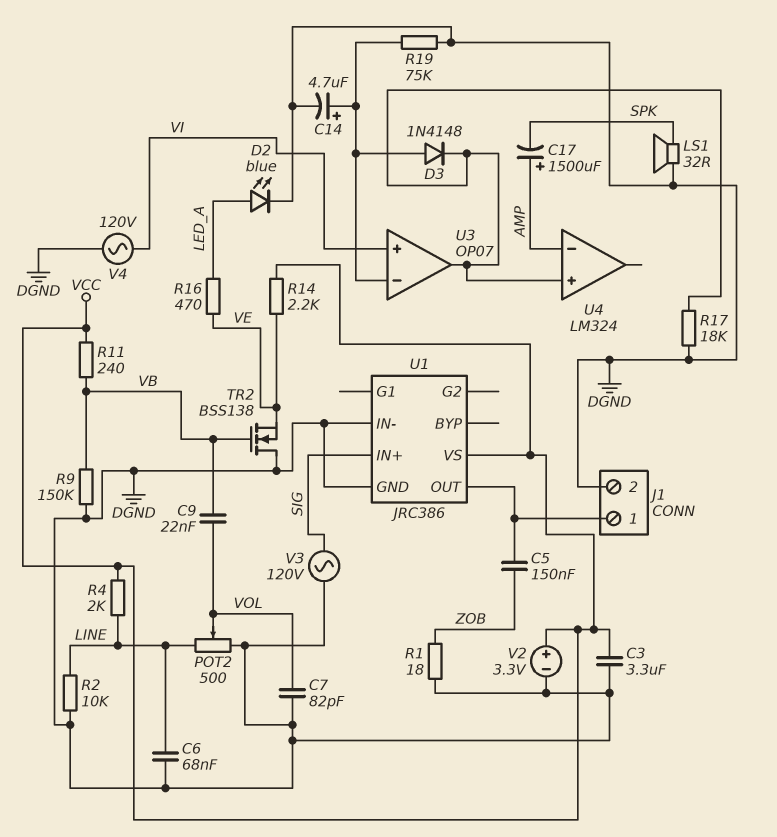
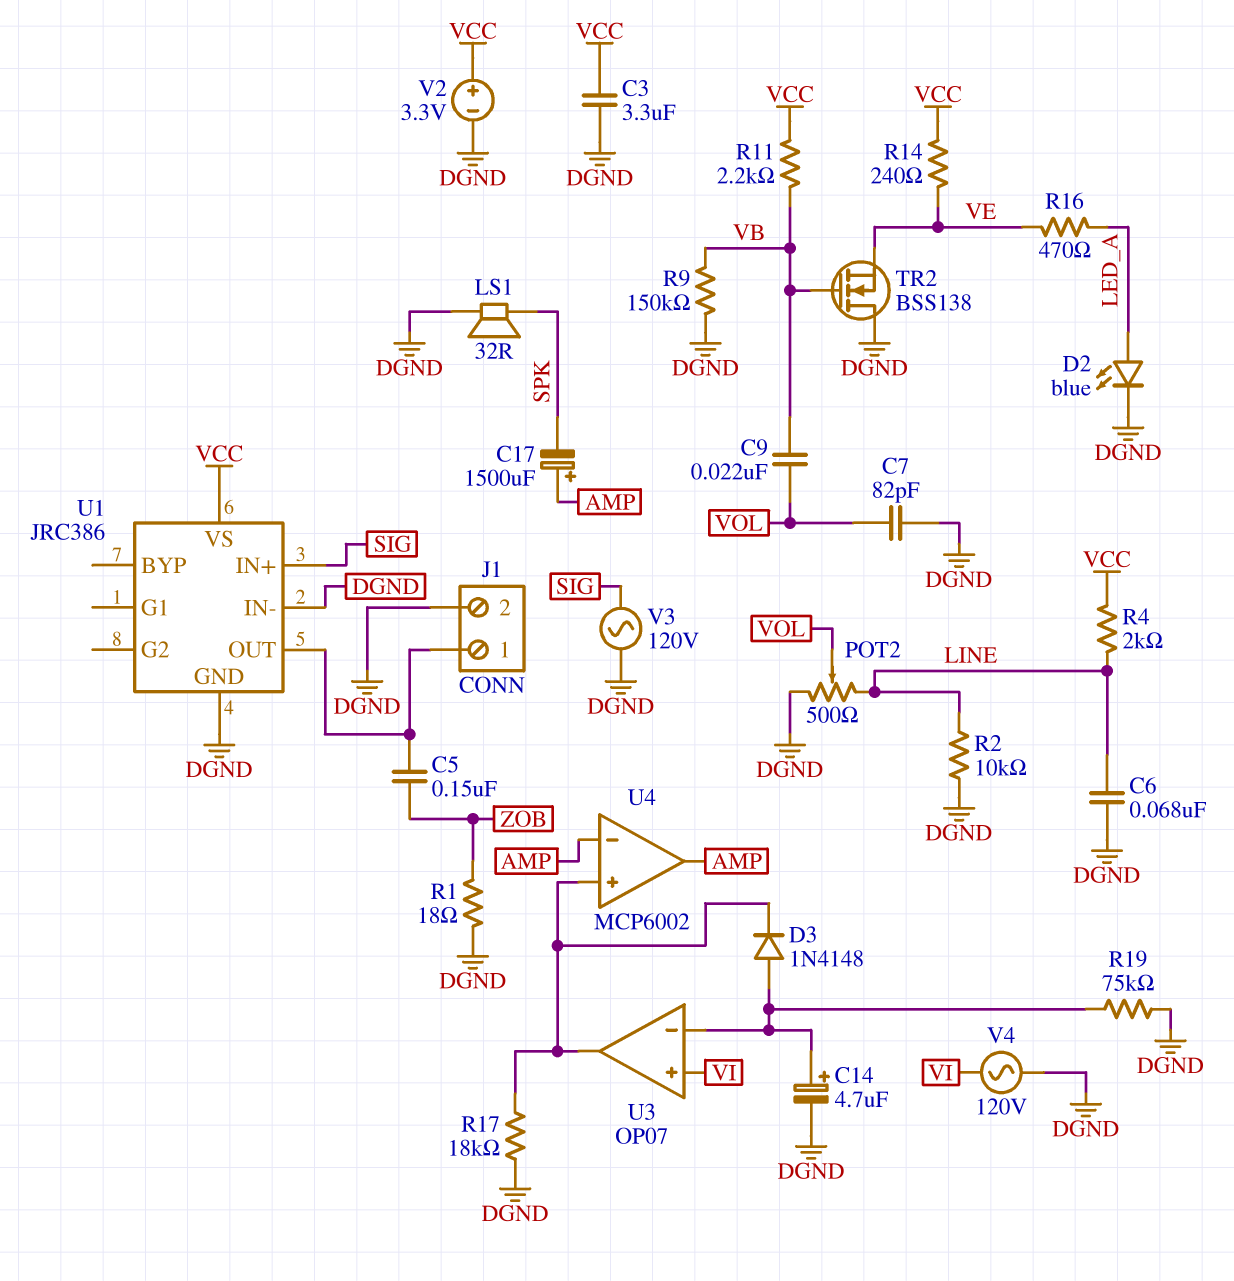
R11: 240 (VB, VCC) -> 2.2k (VB, VCC)
R14: 2.2k (VCC, VE) -> 240 (VCC, VE)
U4: LM324 -> MCP6002
U4 pin out: none -> AMP

